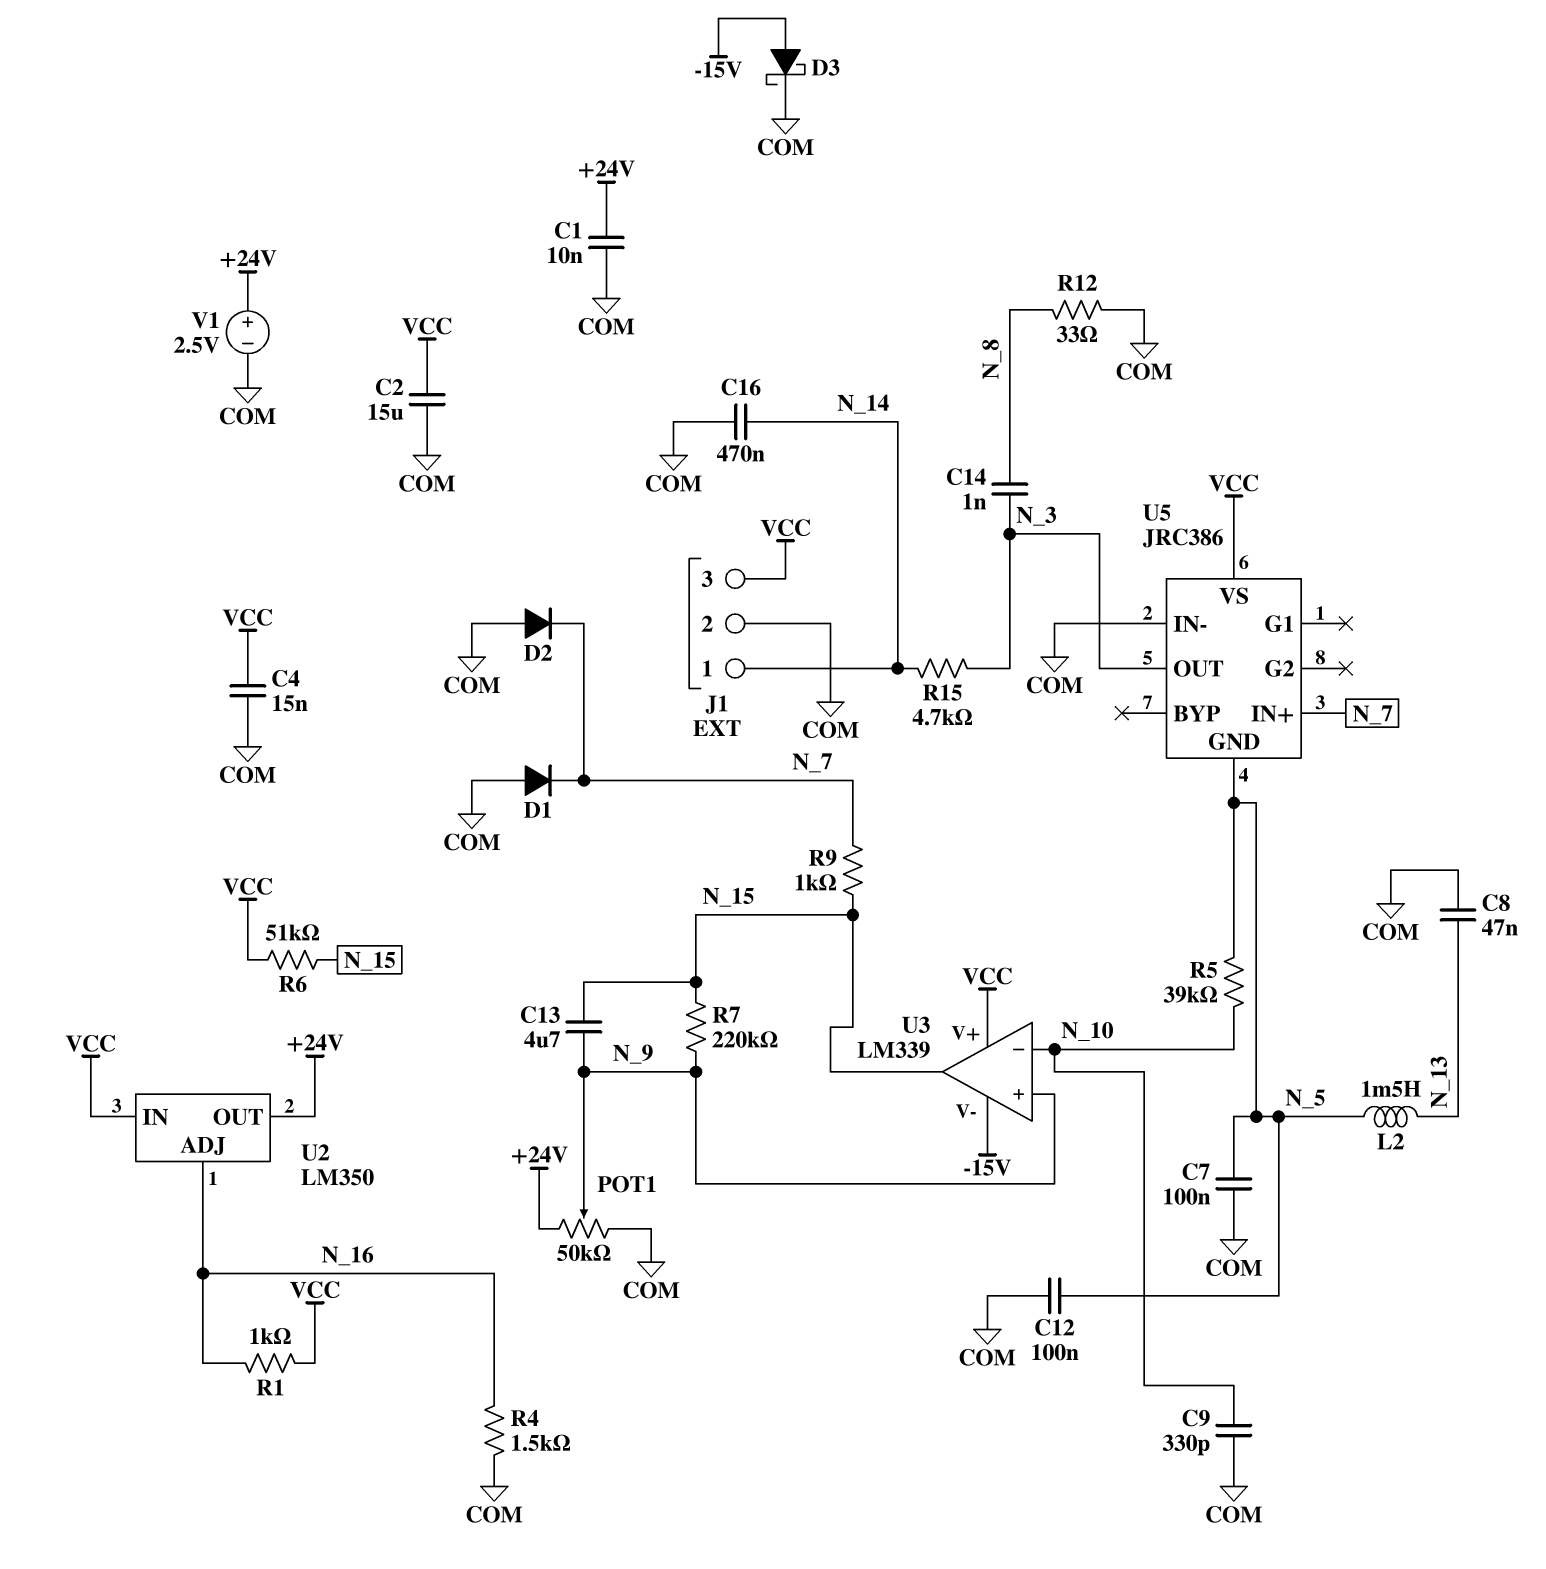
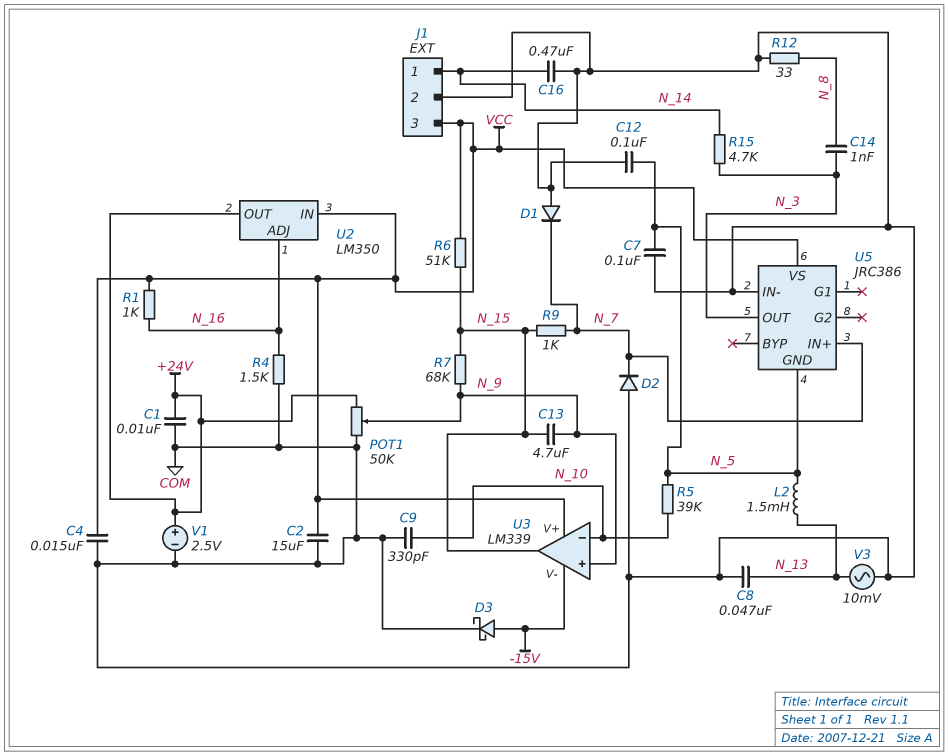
R7: 220k (N_9, N_15) -> 68k (N_9, N_15)
V3: none -> AC 10mV (COM, N_13)

